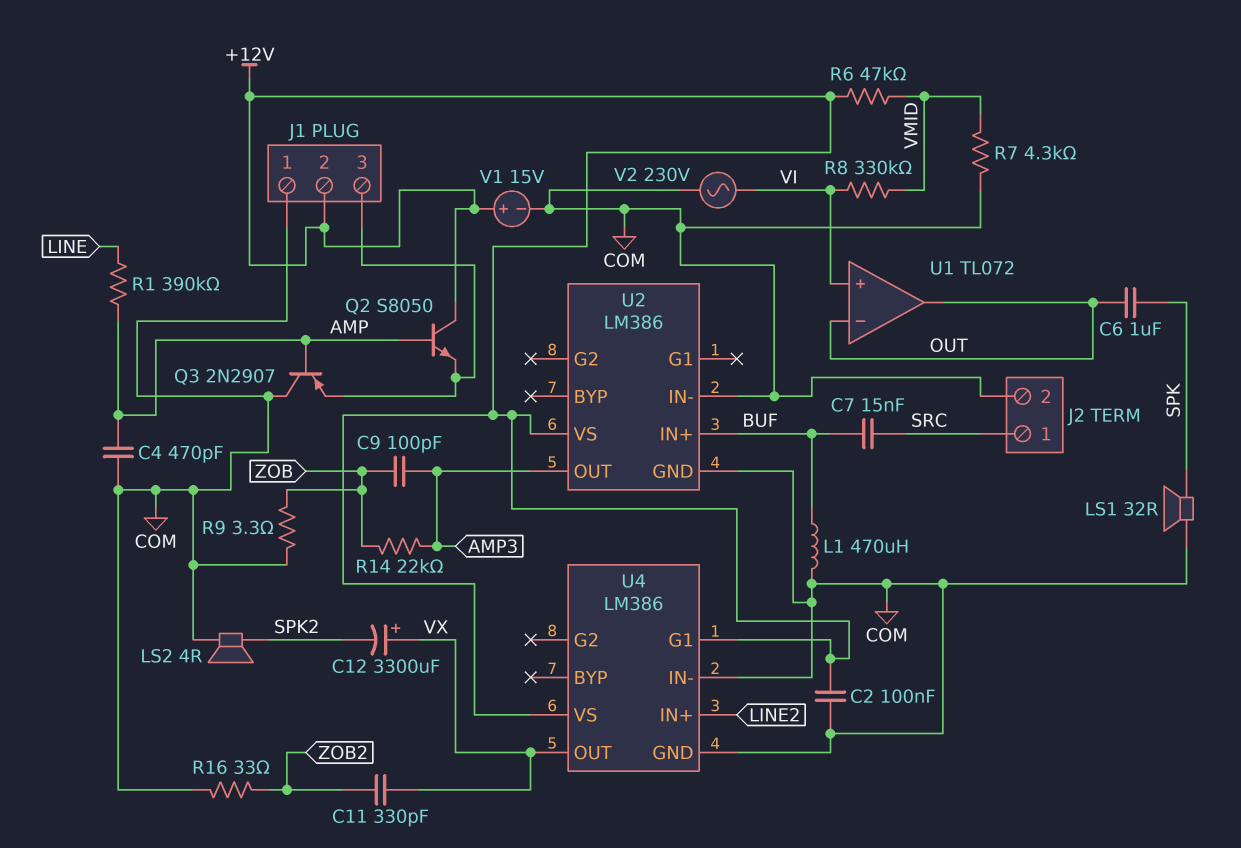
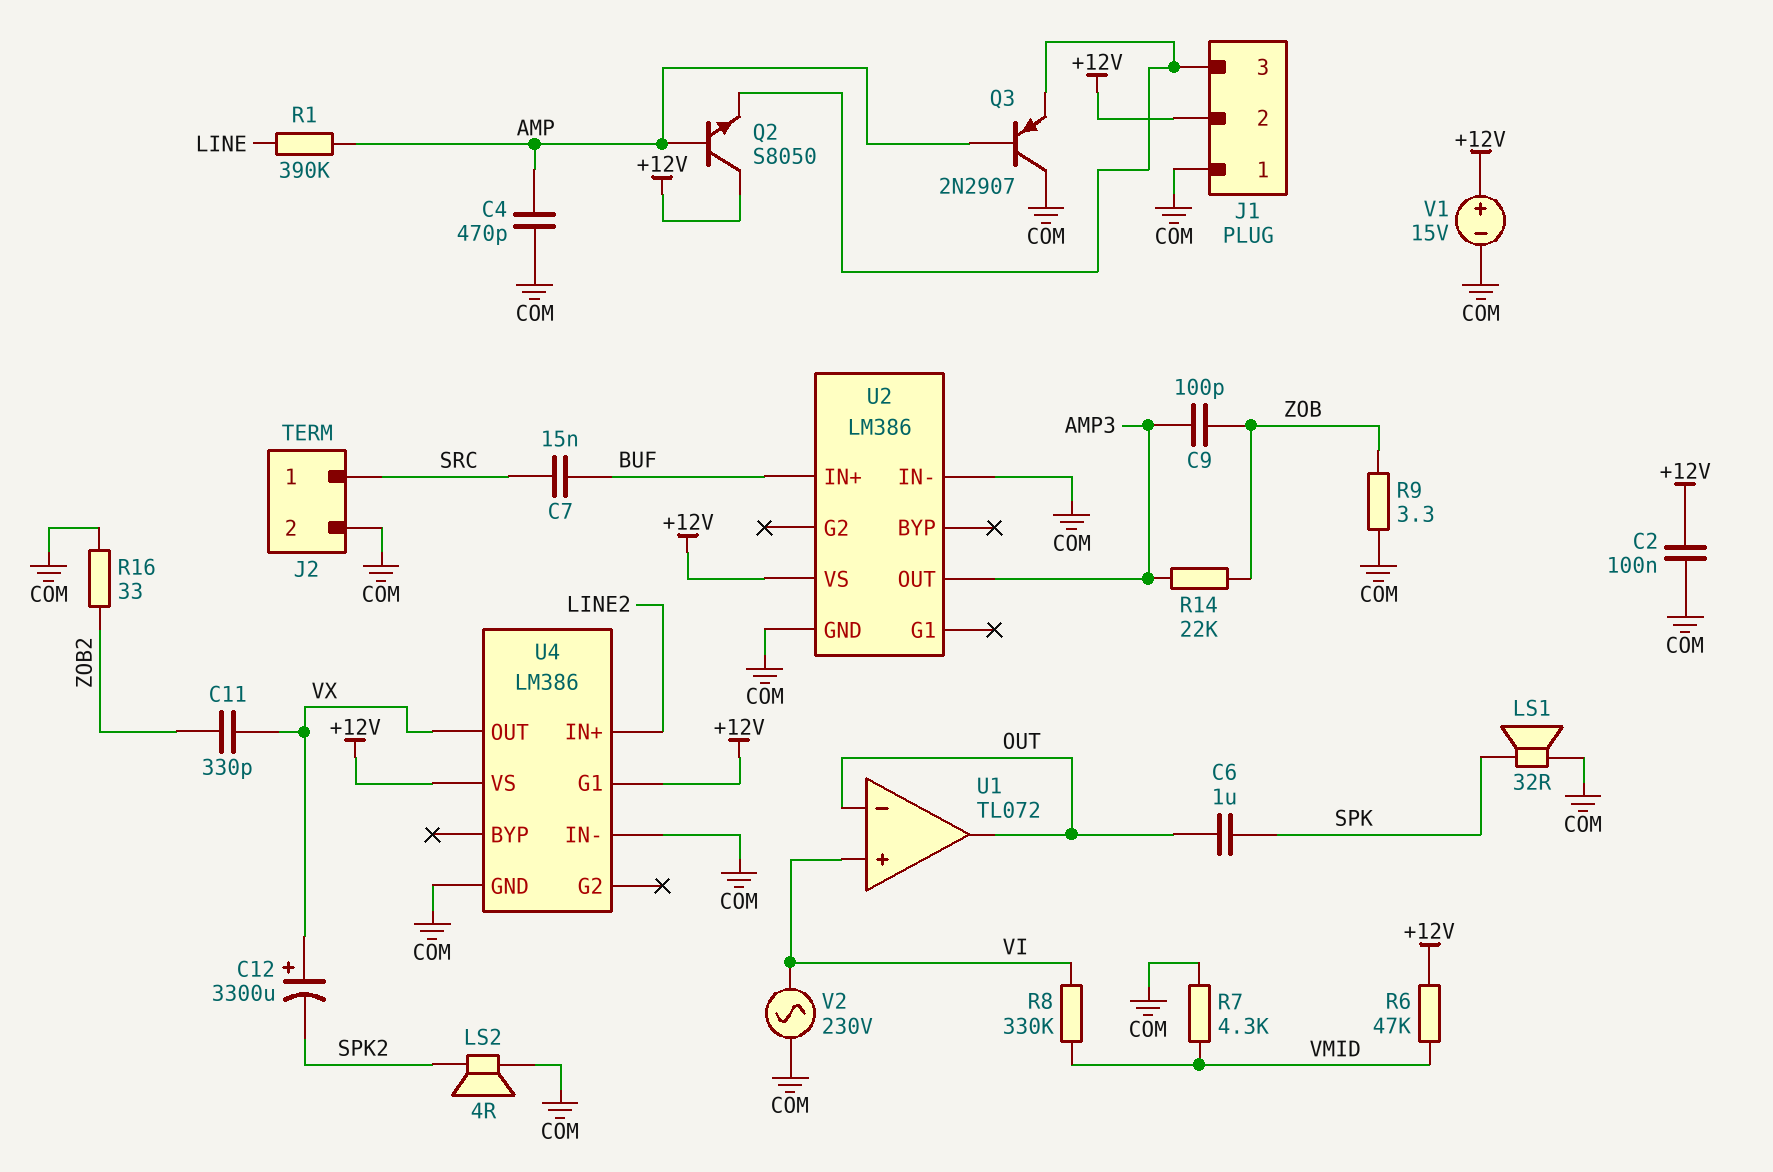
L1: 470uH (BUF, COM) -> none

